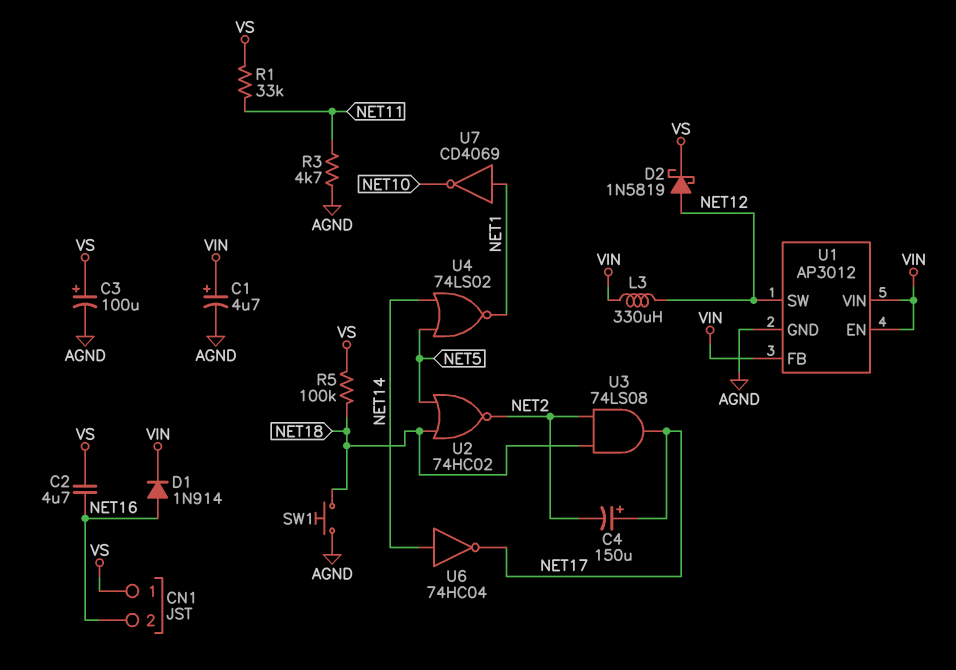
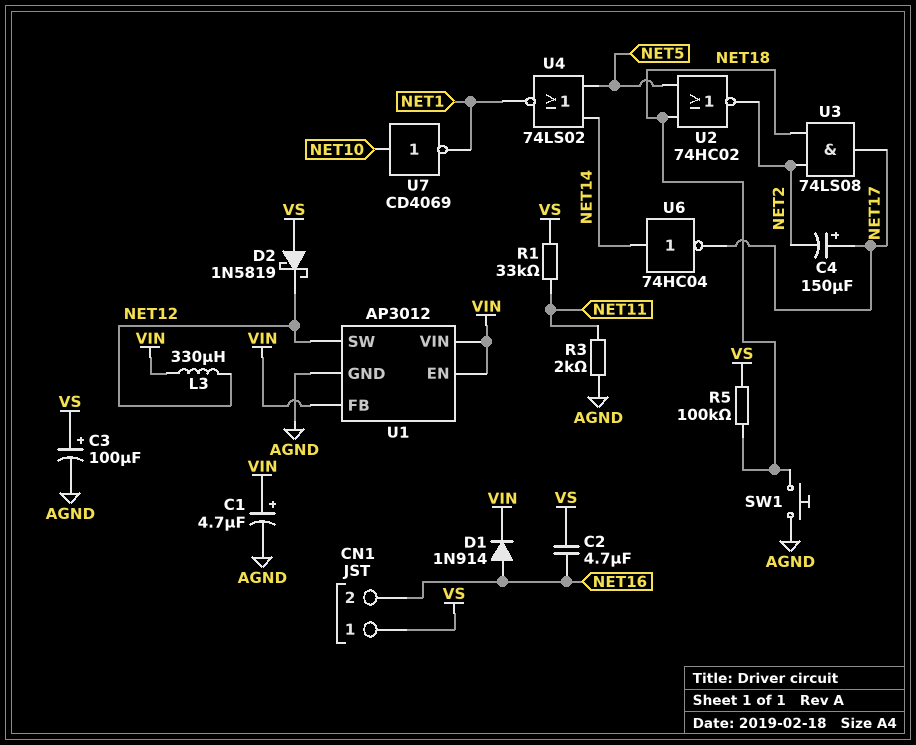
D2: schottky 1N5819 (A NET12, K VS) -> schottky 1N5819 (A VS, K NET12)
R3: 4.7k (AGND, NET11) -> 2k (AGND, NET11)
U7: NOT CD4069 (in NET1, out NET10) -> NOT CD4069 (in NET10, out NET1)

